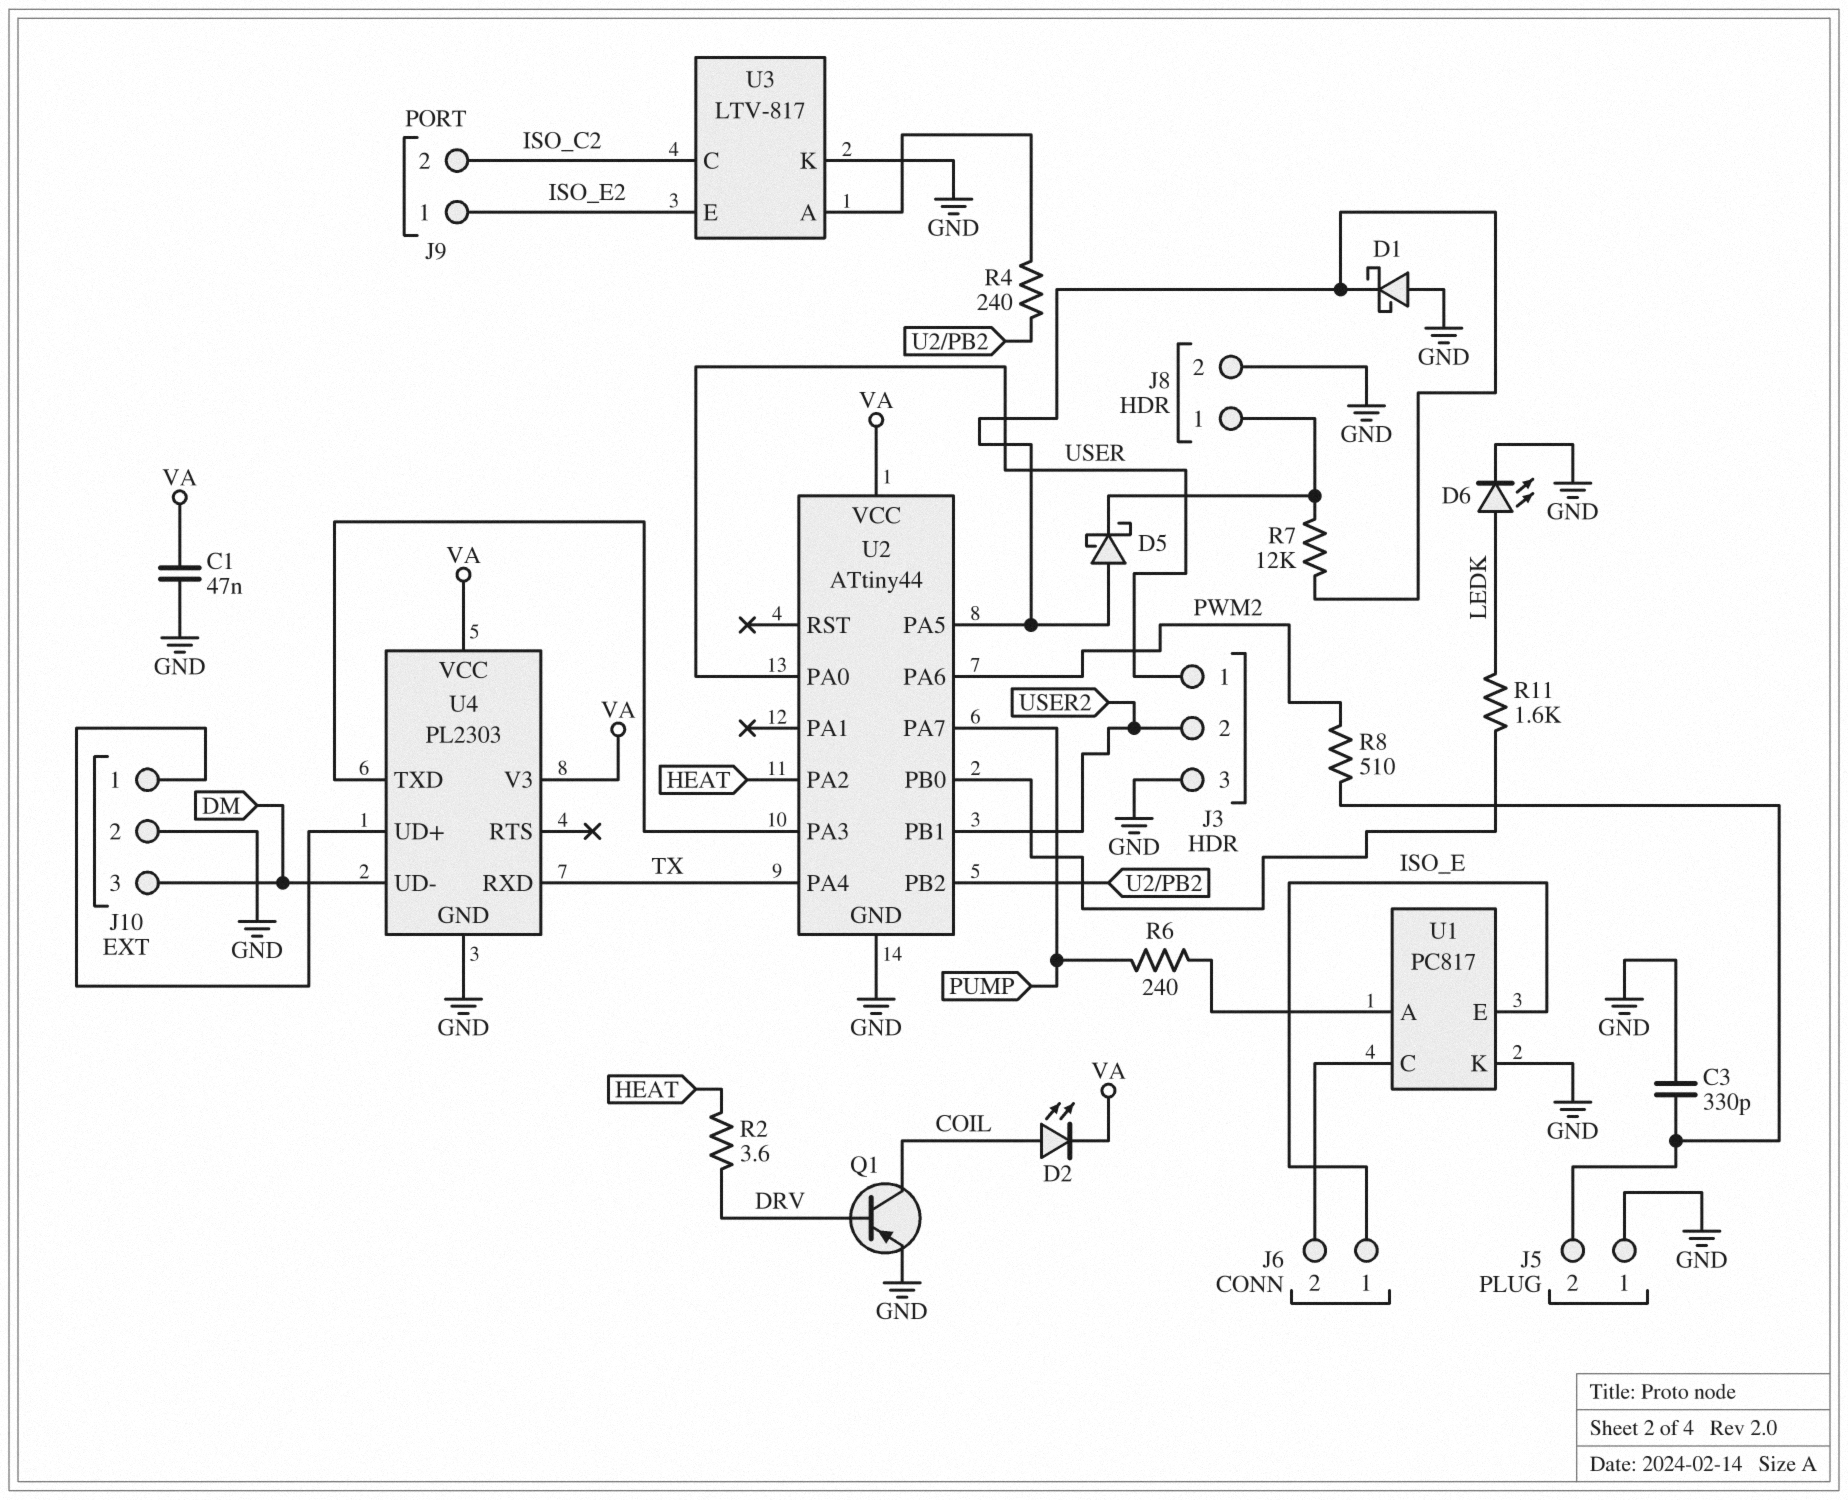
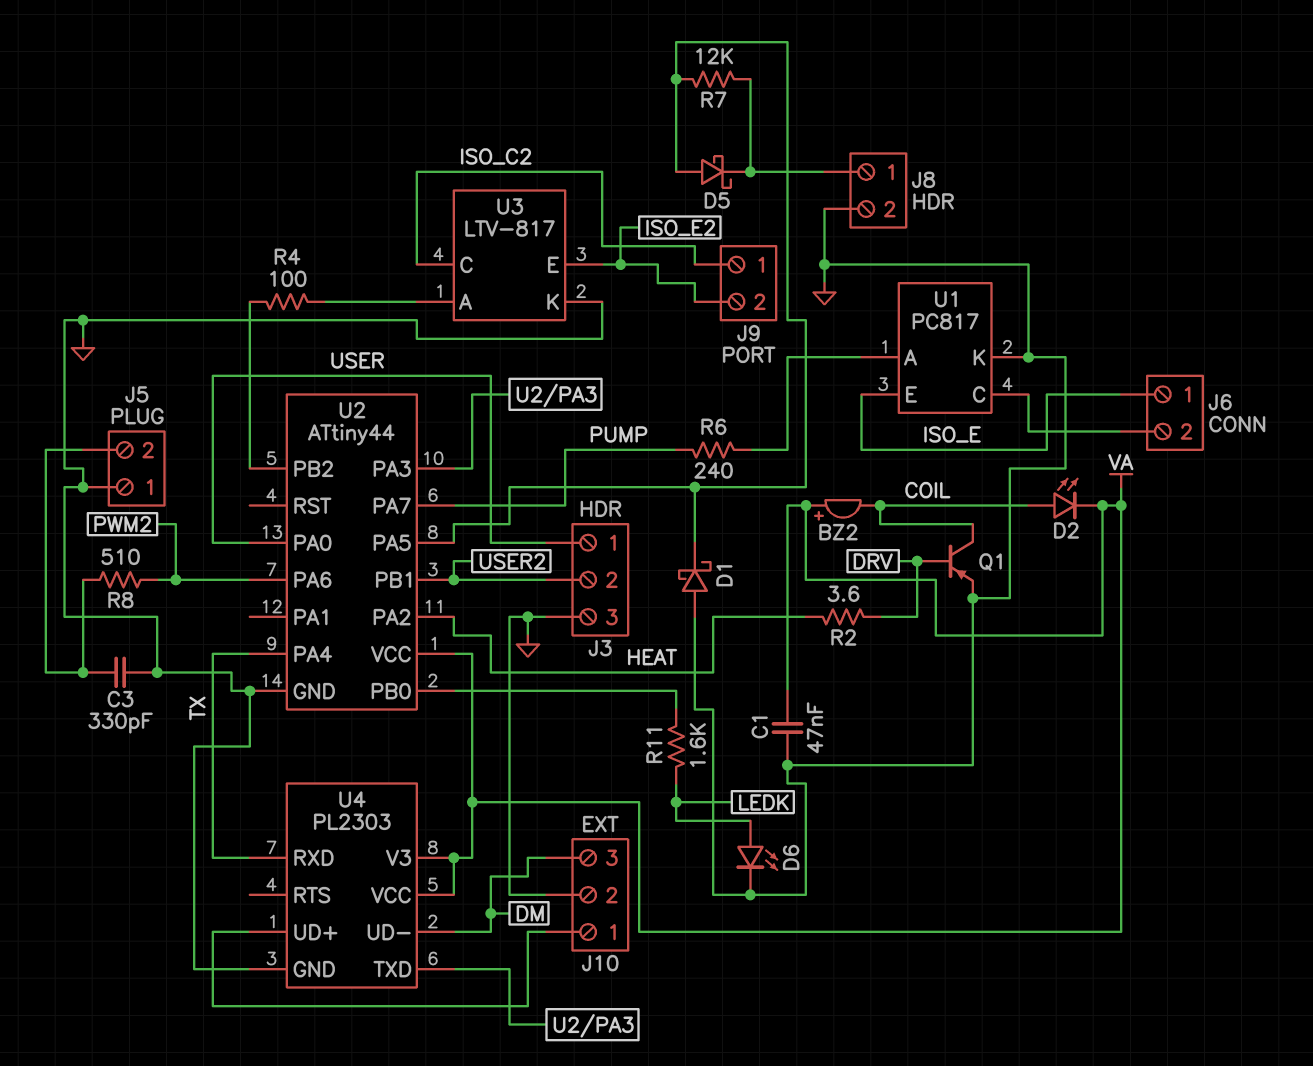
BZ2: none -> buzzer (plus VA, minus COIL)
J9 pin 1: ISO_E2 -> ISO_C2
J9 pin 2: ISO_C2 -> ISO_E2
R4: 240 (U2/PB2, U3/A) -> 100 (U2/PB2, U3/A)

